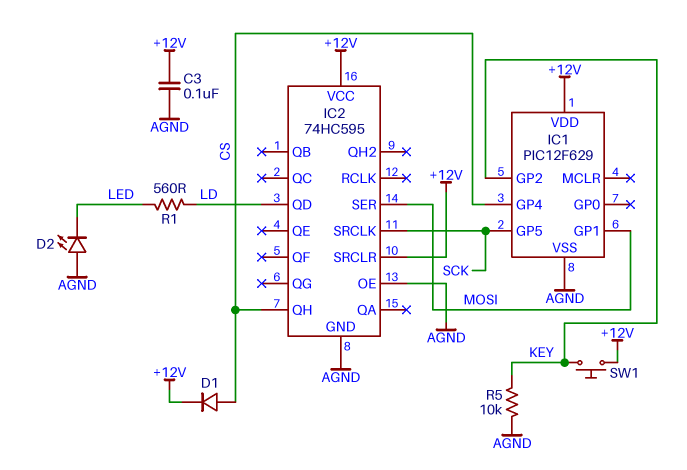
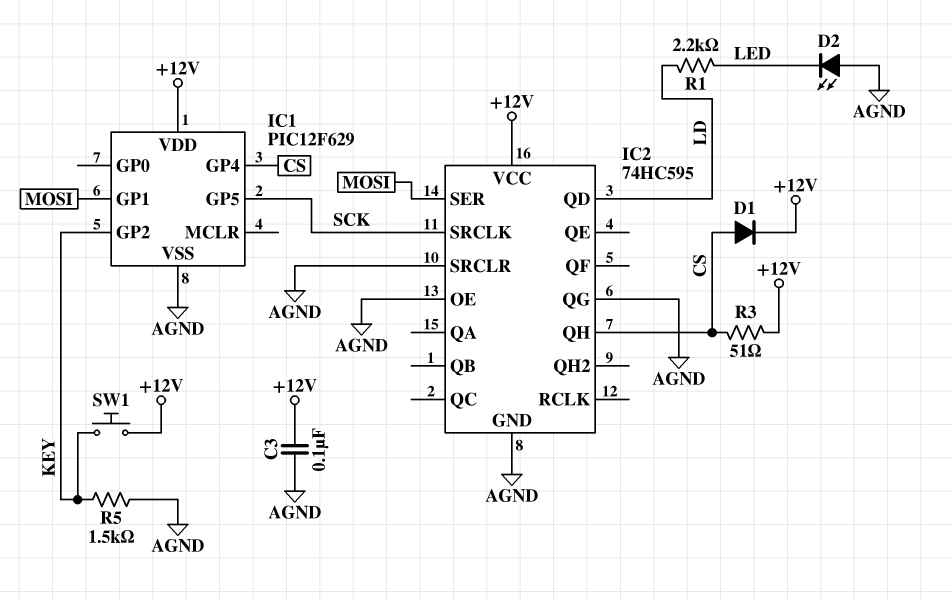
IC2 pin QG: none -> AGND
IC2 pin SRCLR: +12V -> AGND
R1: 560 (LD, LED) -> 2.2k (LD, LED)
R3: none -> 51 (+12V, CS)
R5: 10k (AGND, KEY) -> 1.5k (AGND, KEY)

